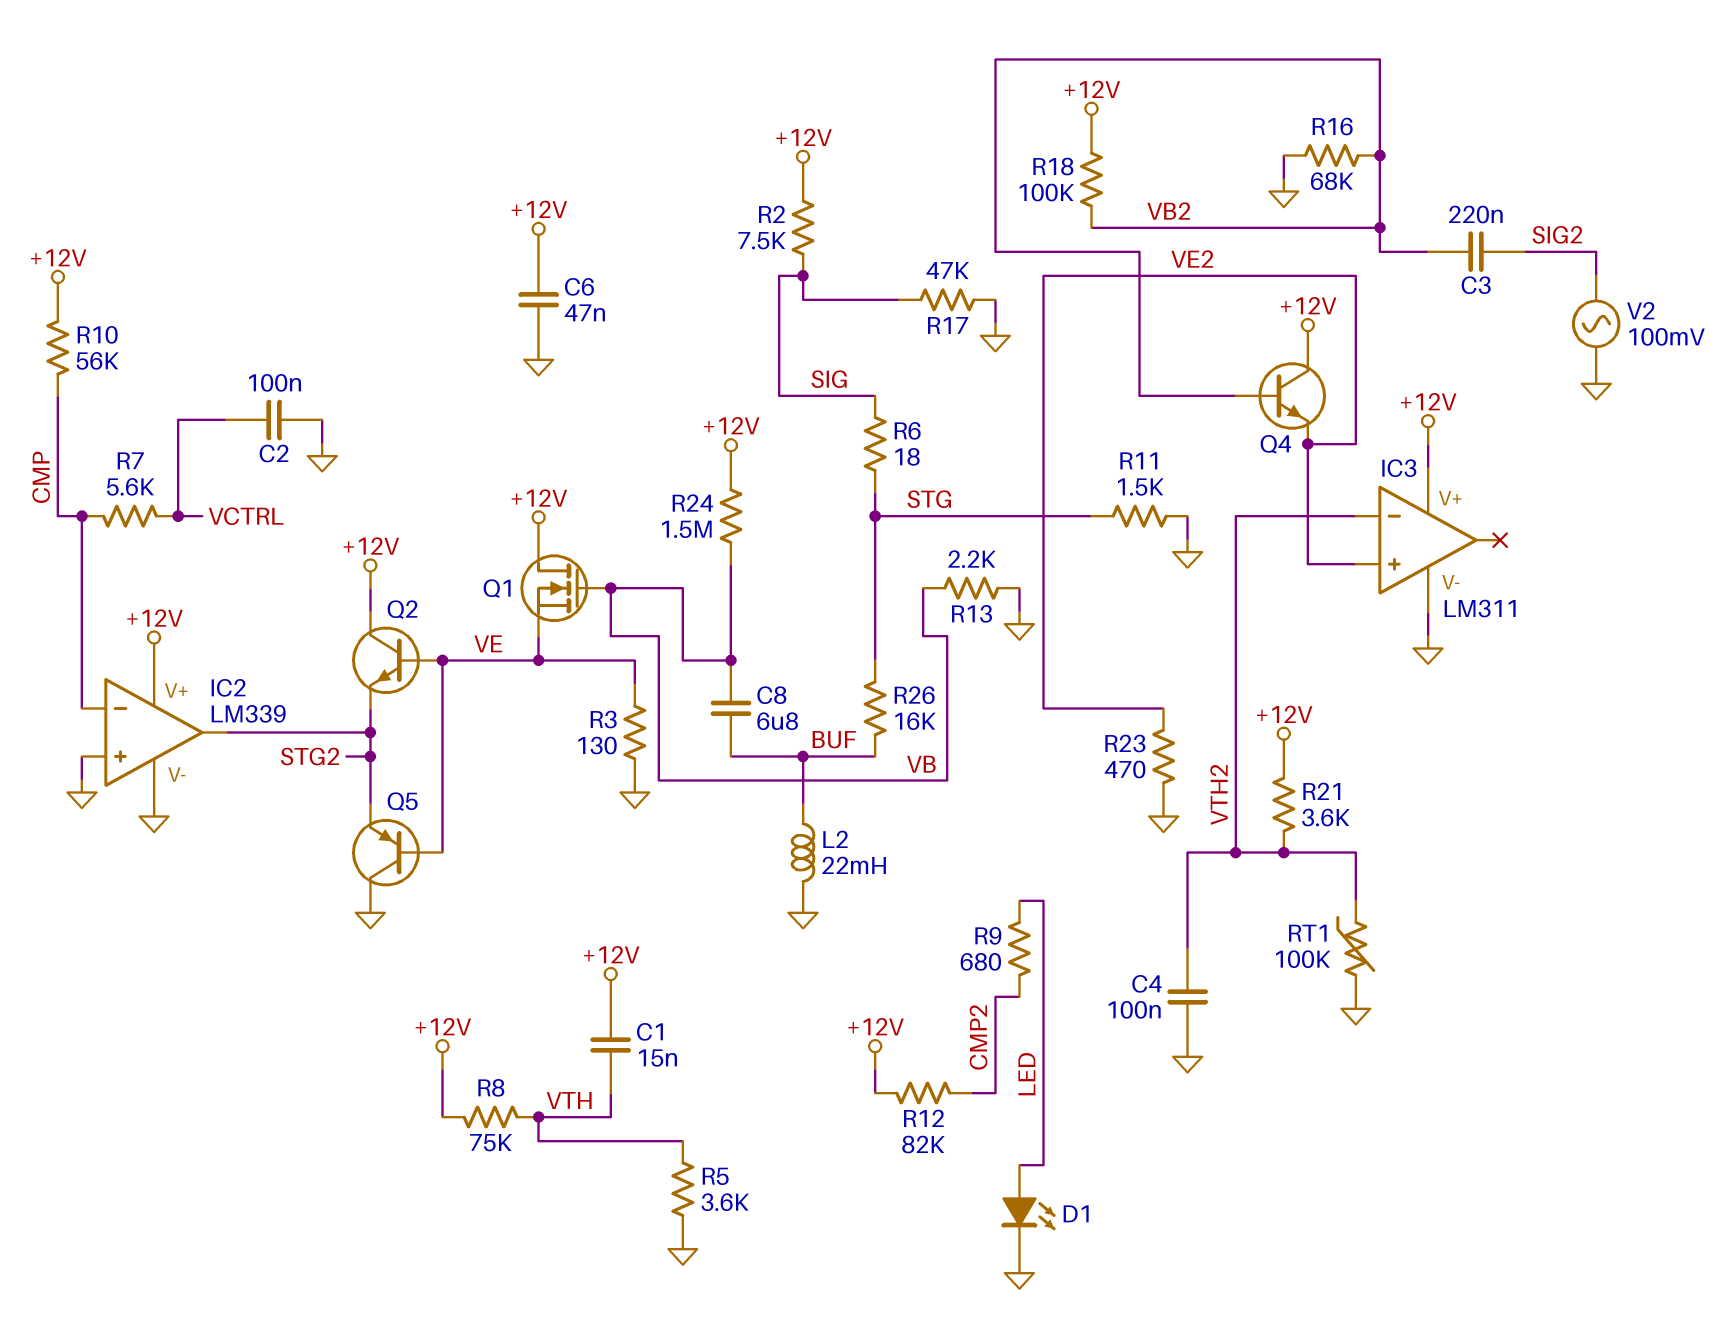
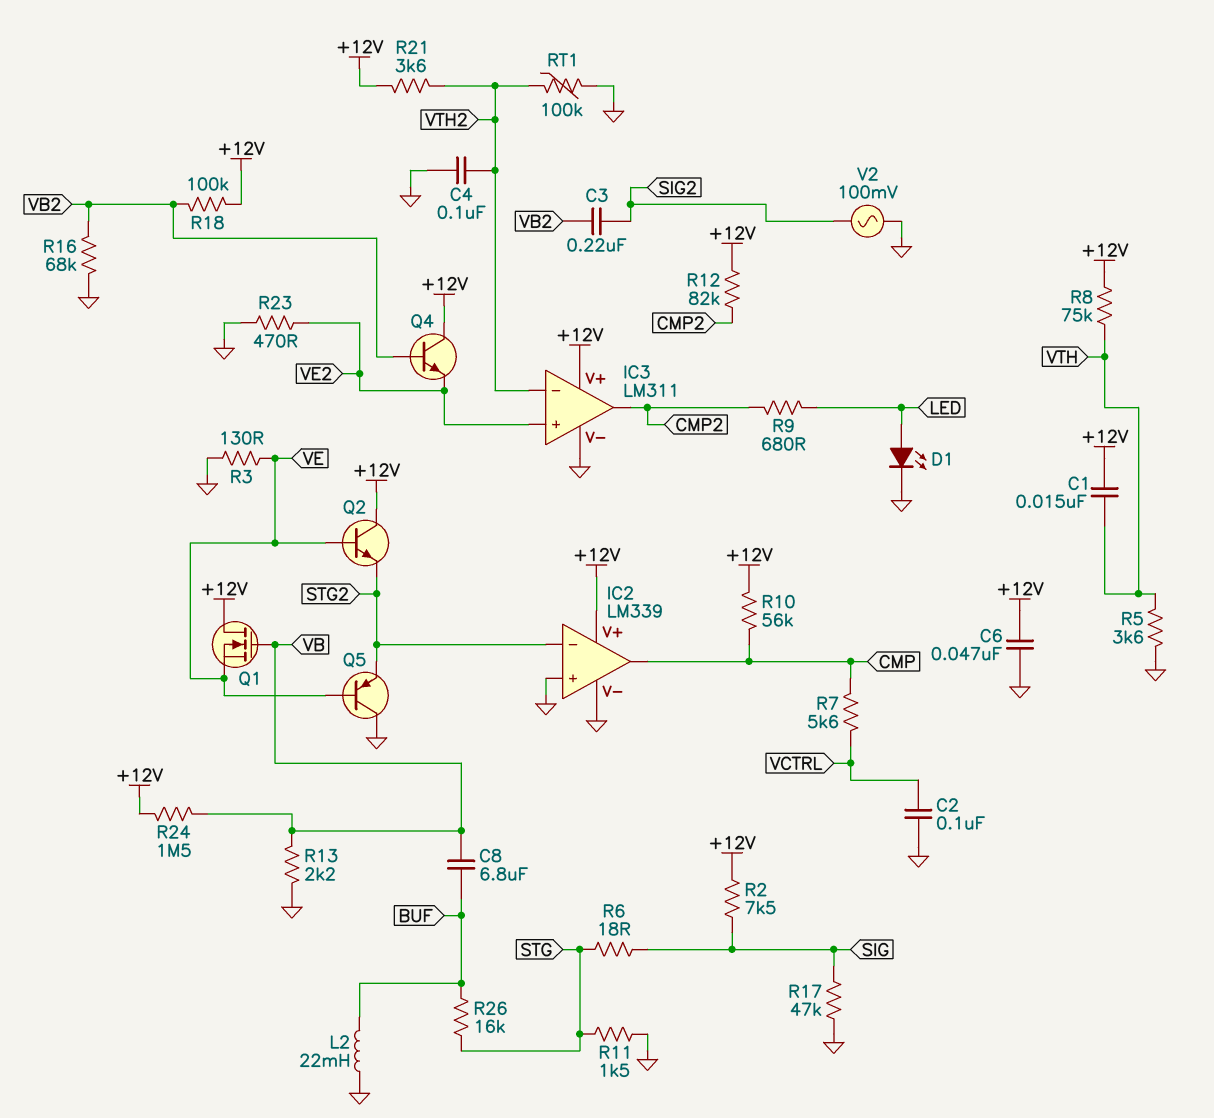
IC2 pin in-: CMP -> STG2
IC2 pin out: STG2 -> CMP
IC3 pin out: none -> CMP2

